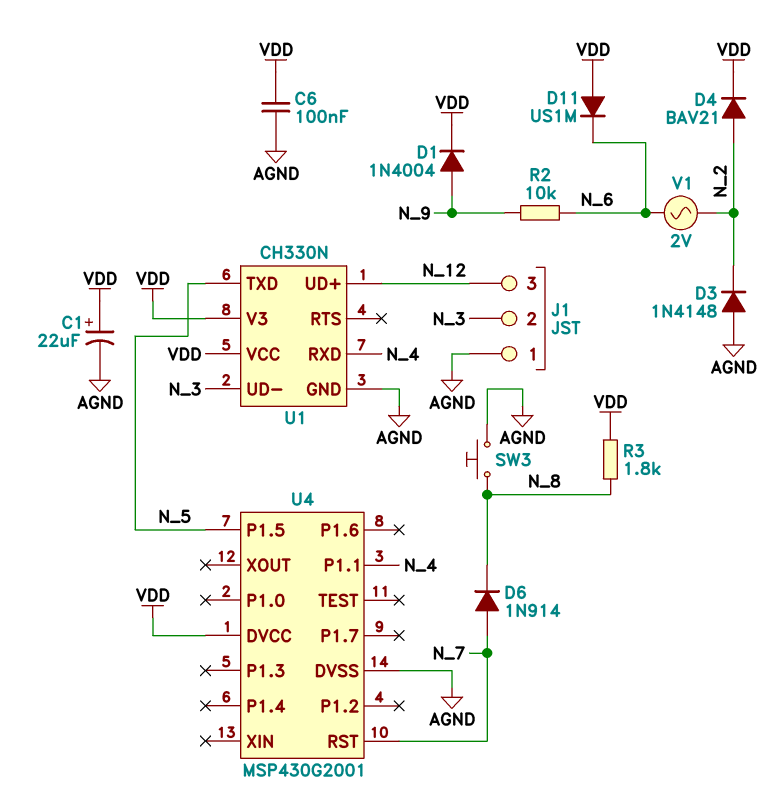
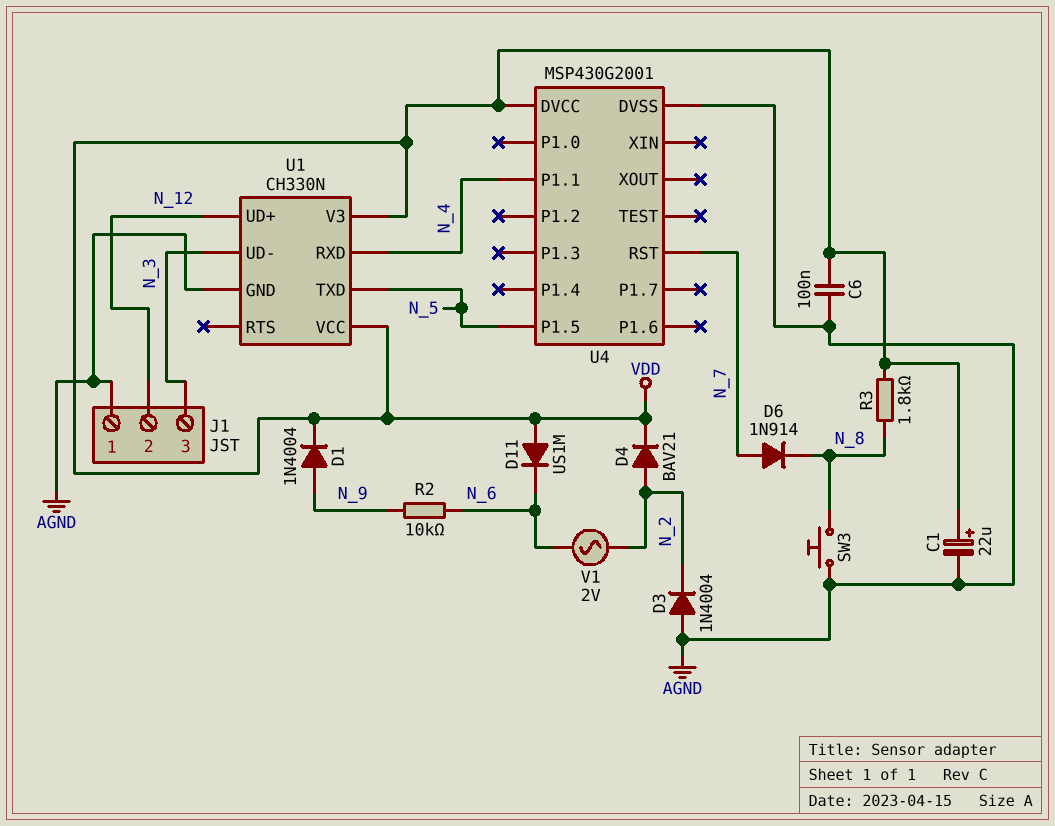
D3: diode 1N4148 (A AGND, K N_2) -> diode 1N4004 (A AGND, K N_2)
J1 pin 2: N_3 -> N_12
J1 pin 3: N_12 -> N_3

